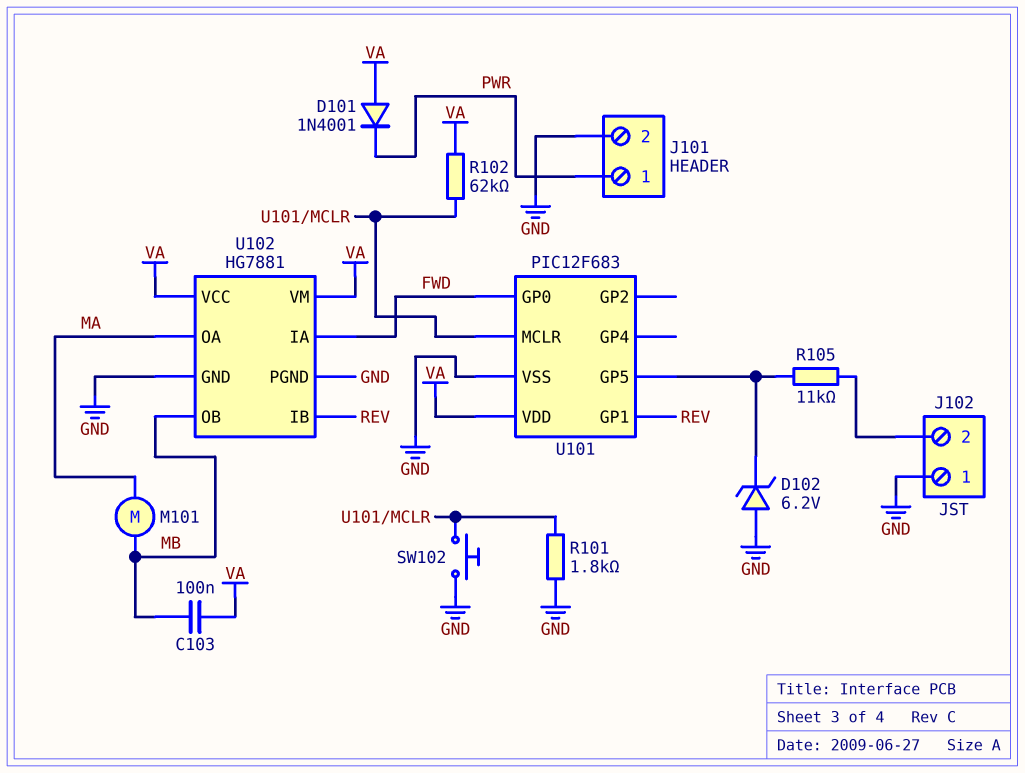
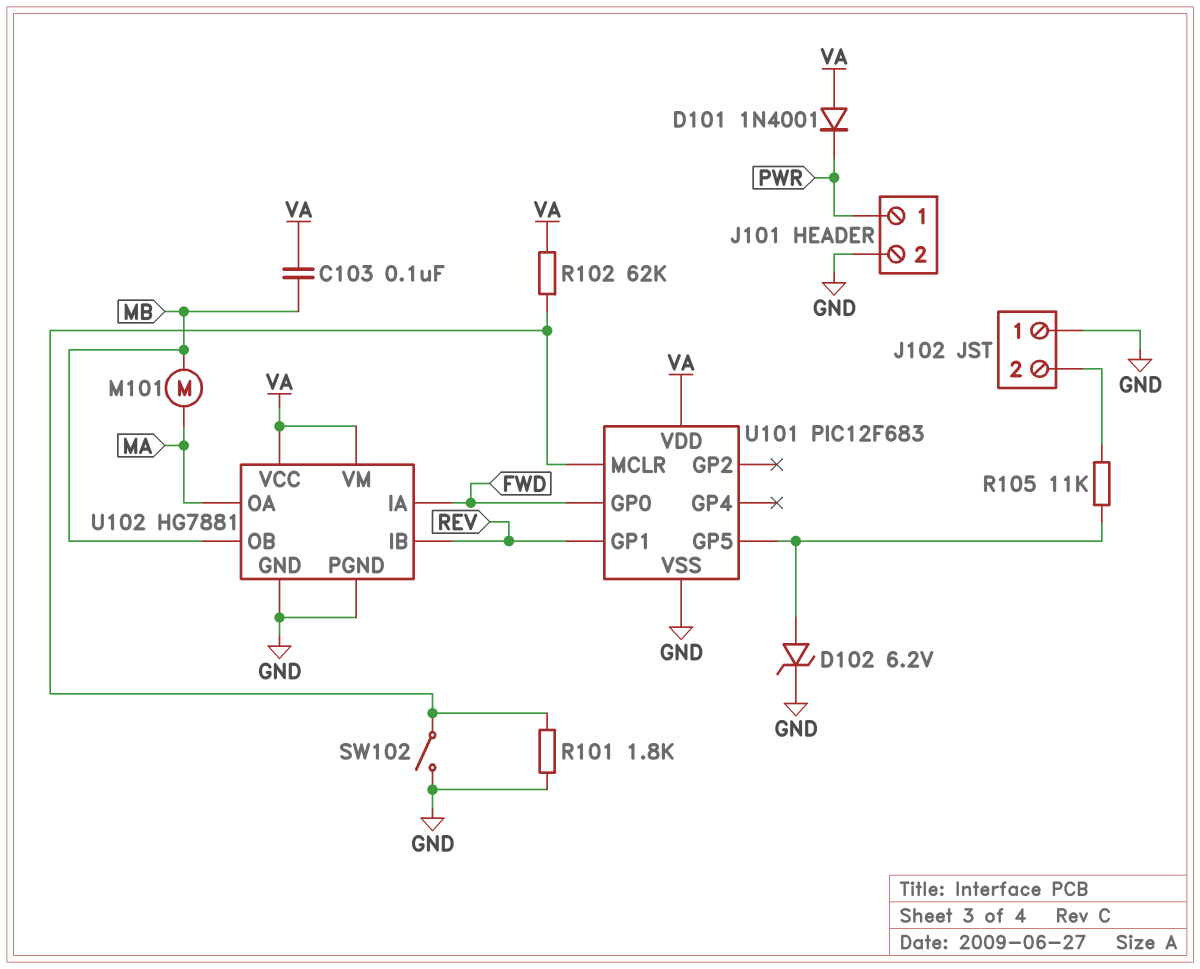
D102: zener 6.2V (A GND, K U101/GP5) -> zener 6.2V (A U101/GP5, K GND)
SW102: button (GND, U101/MCLR) -> switch (GND, U101/MCLR)

